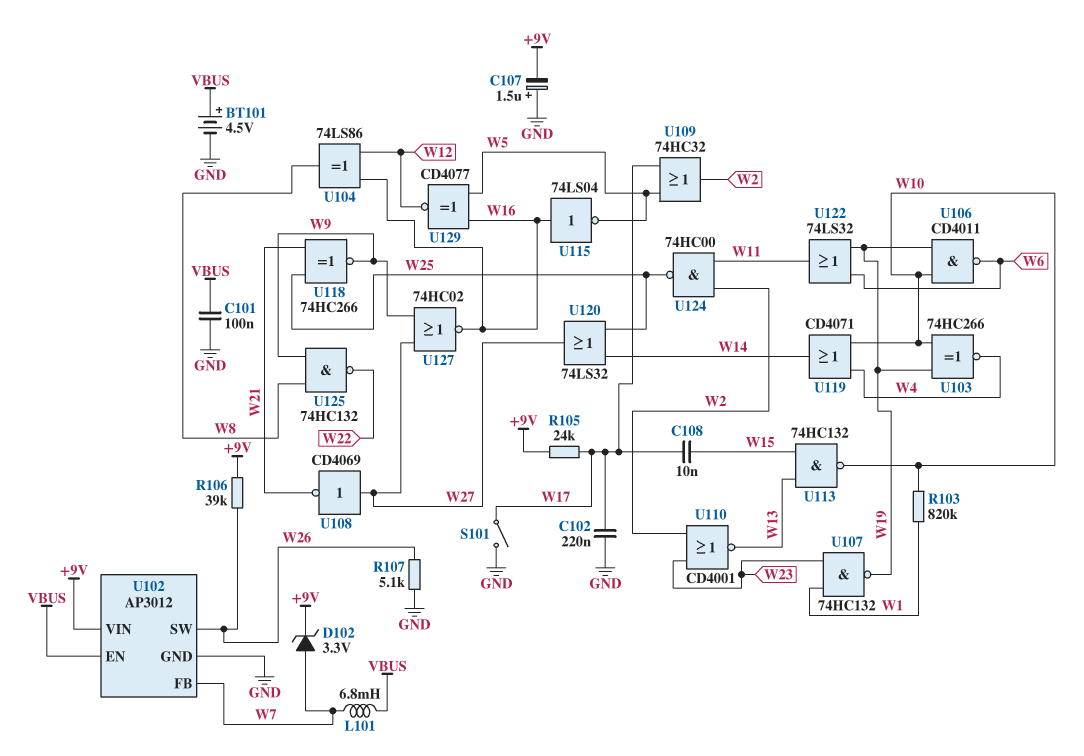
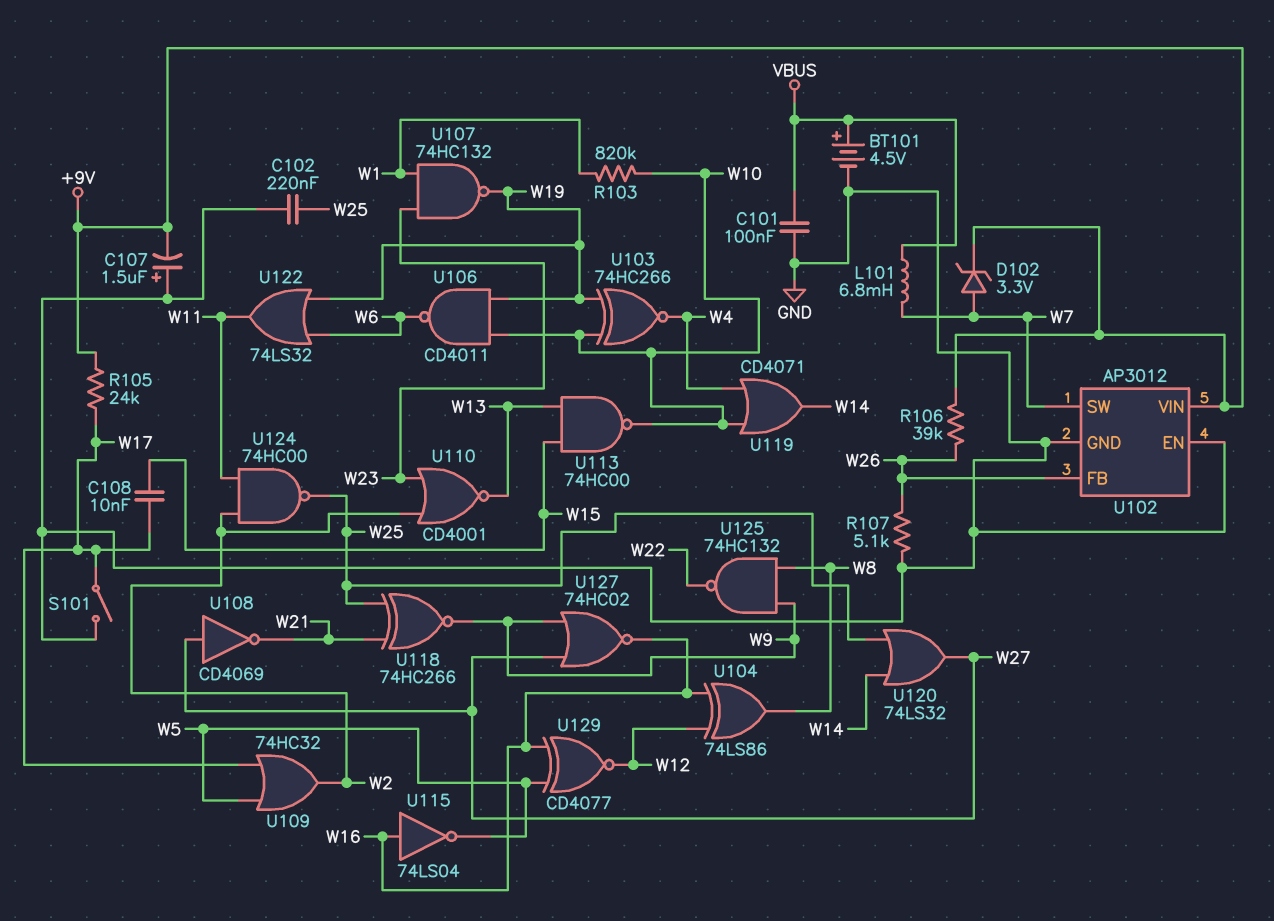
C102: 220nF (GND, W17) -> 220nF (GND, W25)
U102 pin EN: VBUS -> GND
U102 pin FB: W7 -> W26
U102 pin SW: W26 -> W7
U113: NAND 74HC132 (in W13, in W15, out W10) -> NAND 74HC00 (in W13, in W15, out W10)

